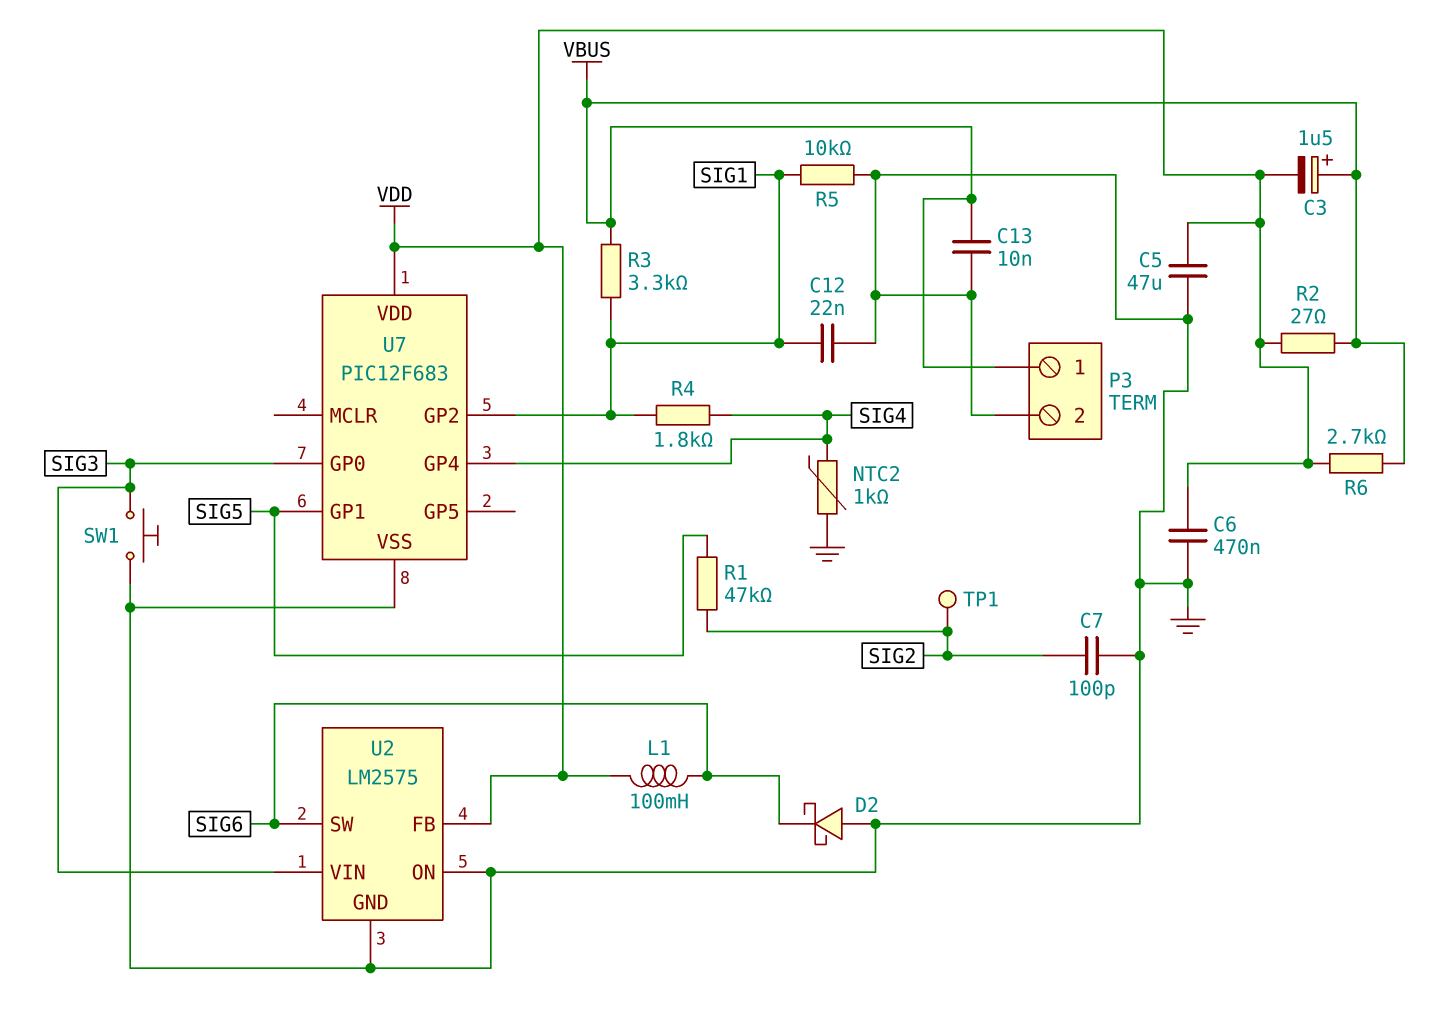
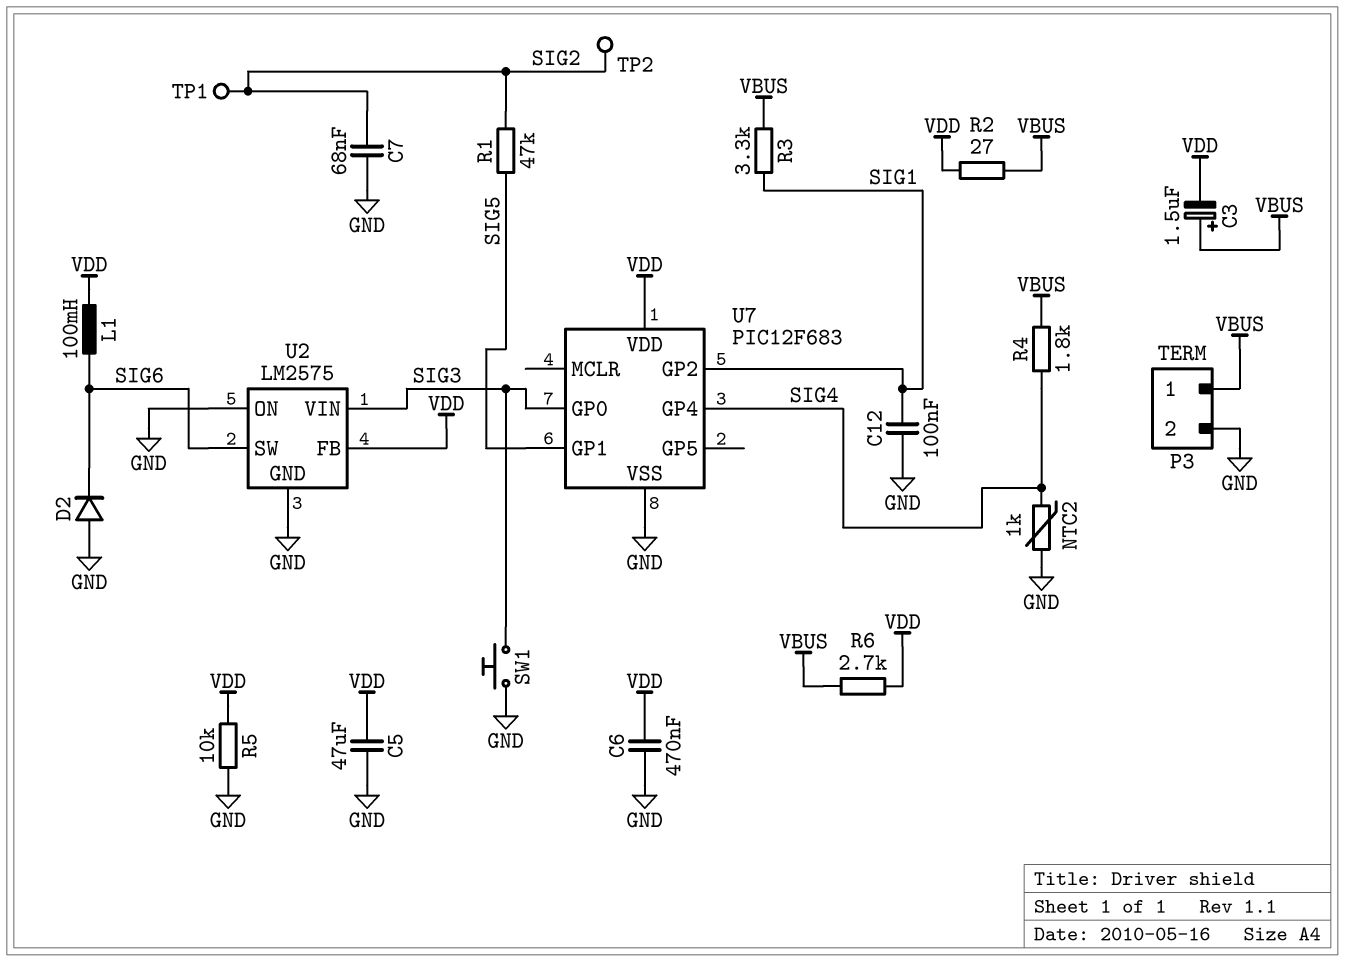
C7: 100pF (GND, SIG2) -> 68nF (GND, SIG2)
C12: 22nF (GND, SIG1) -> 100nF (GND, SIG1)
C13: 10nF (GND, VBUS) -> none
D2: schottky (A GND, K SIG6) -> diode (A GND, K SIG6)
R4: 1.8k (SIG1, SIG4) -> 1.8k (SIG4, VBUS)
R5: 10k (GND, SIG1) -> 10k (GND, VDD)
TP2: none -> test point (SIG2)

